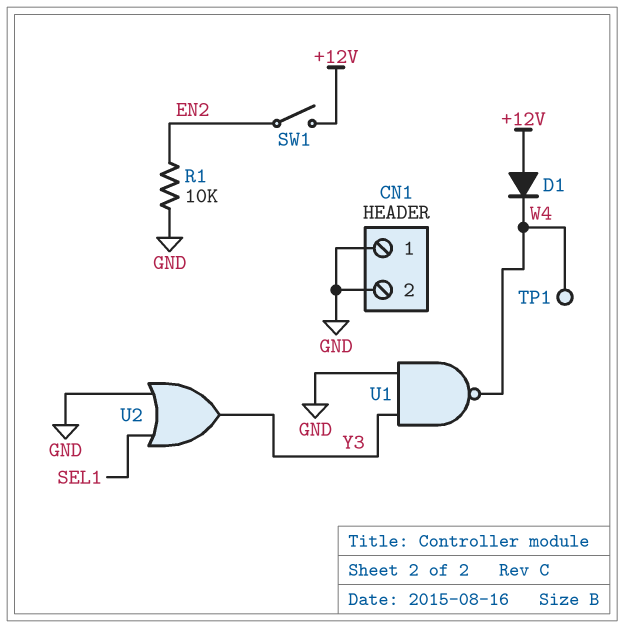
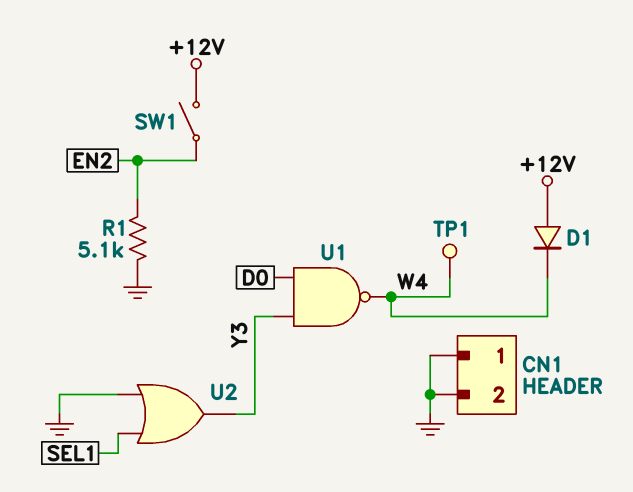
R1: 10k (EN2, GND) -> 5.1k (EN2, GND)
U1: NAND (in GND, in Y3, out W4) -> NAND (in D0, in Y3, out W4)

